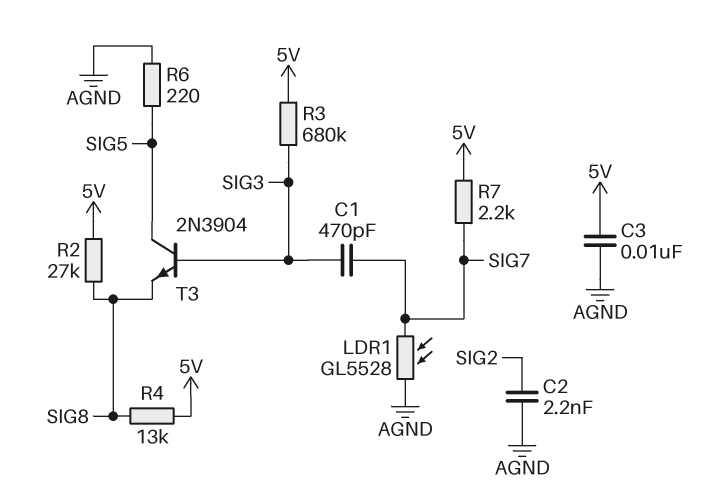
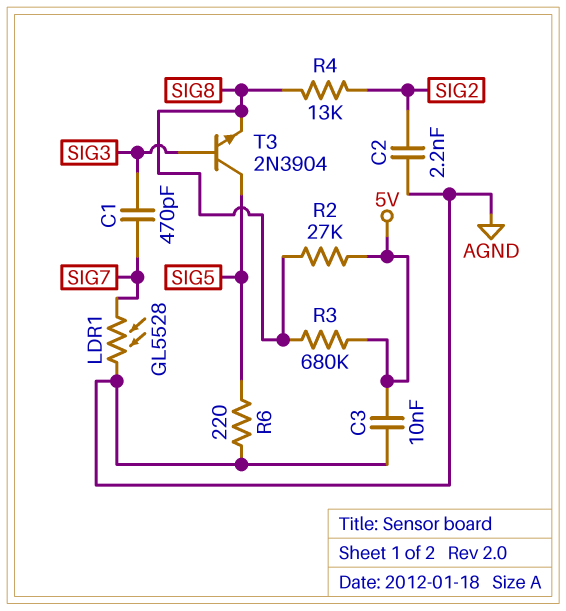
R3: 680k (5V, SIG3) -> 680k (5V, SIG8)
R4: 13k (5V, SIG8) -> 13k (SIG2, SIG8)
R7: 2.2k (5V, SIG7) -> none

